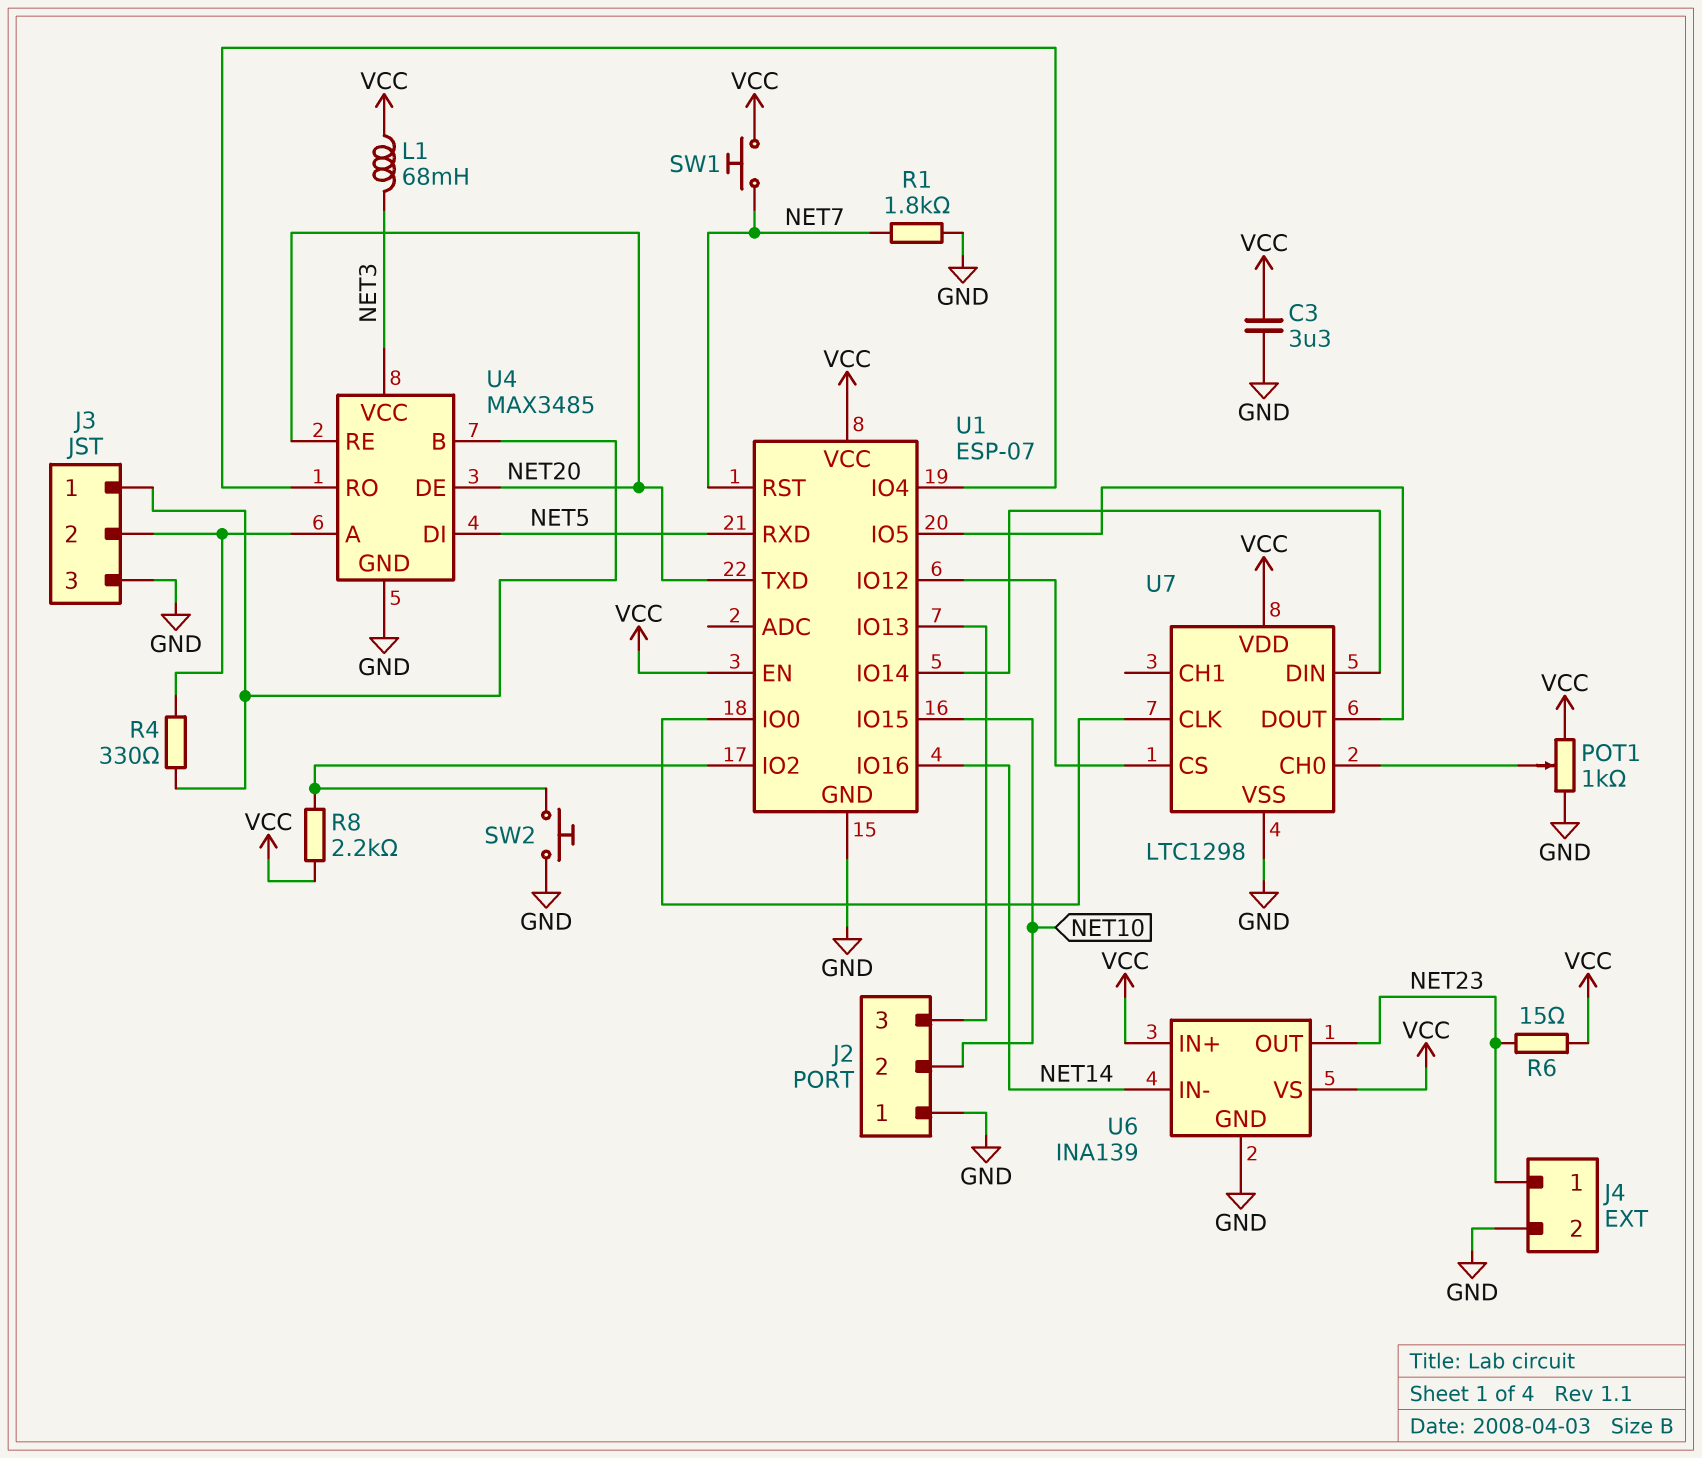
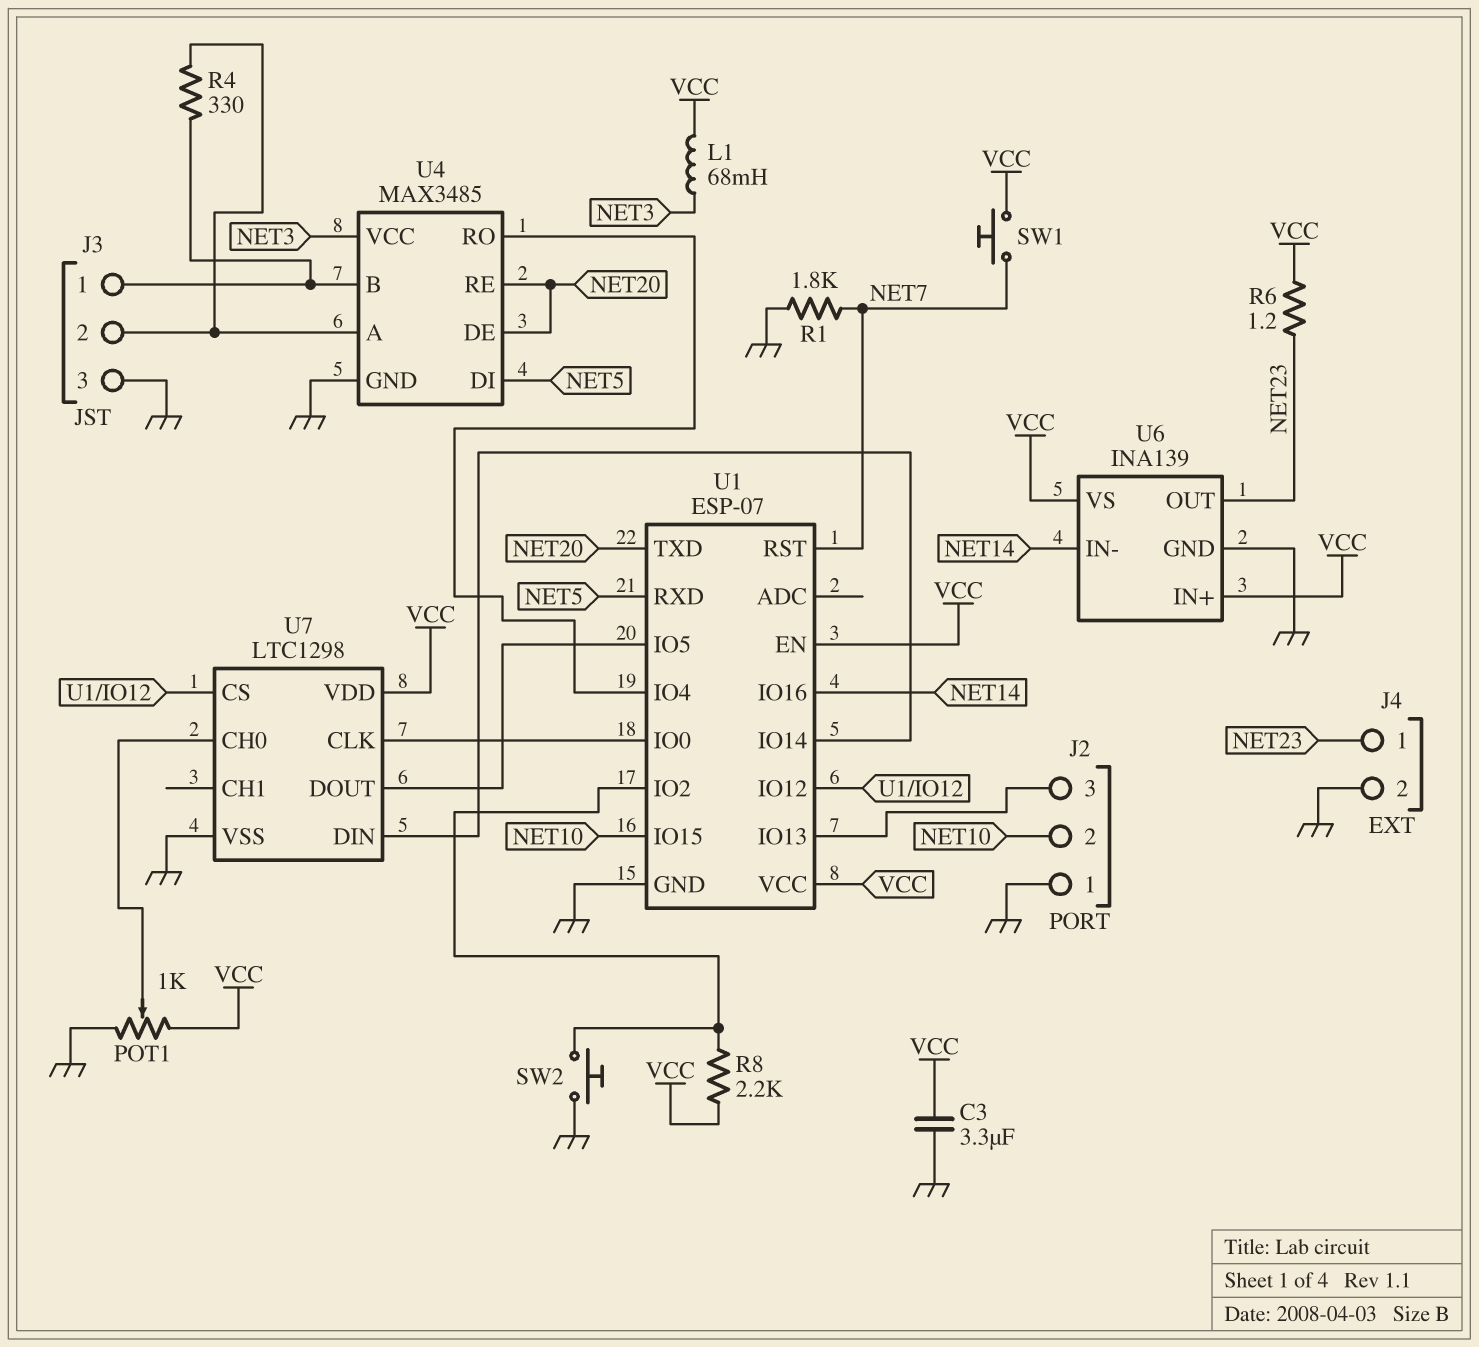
R6: 15 (NET23, VCC) -> 1.2 (NET23, VCC)

